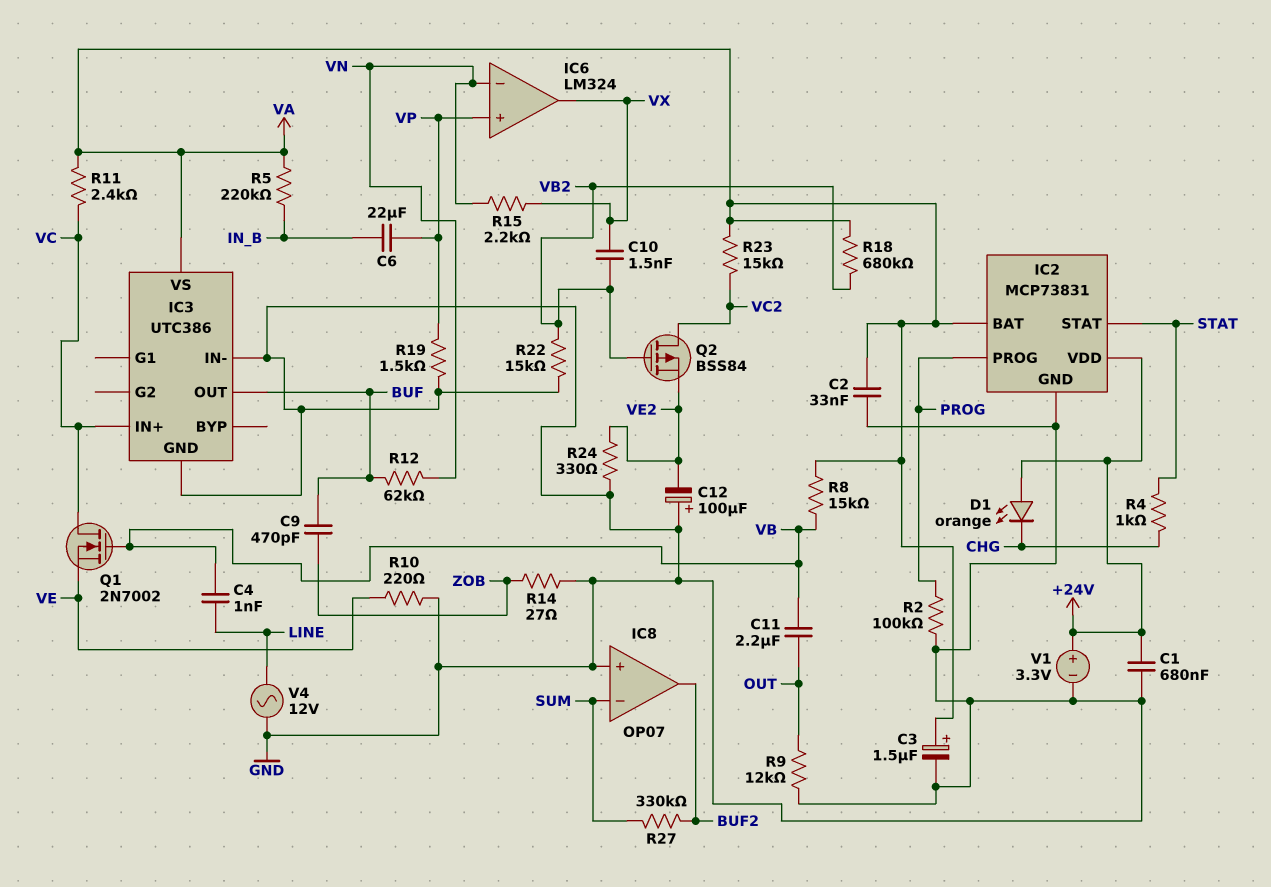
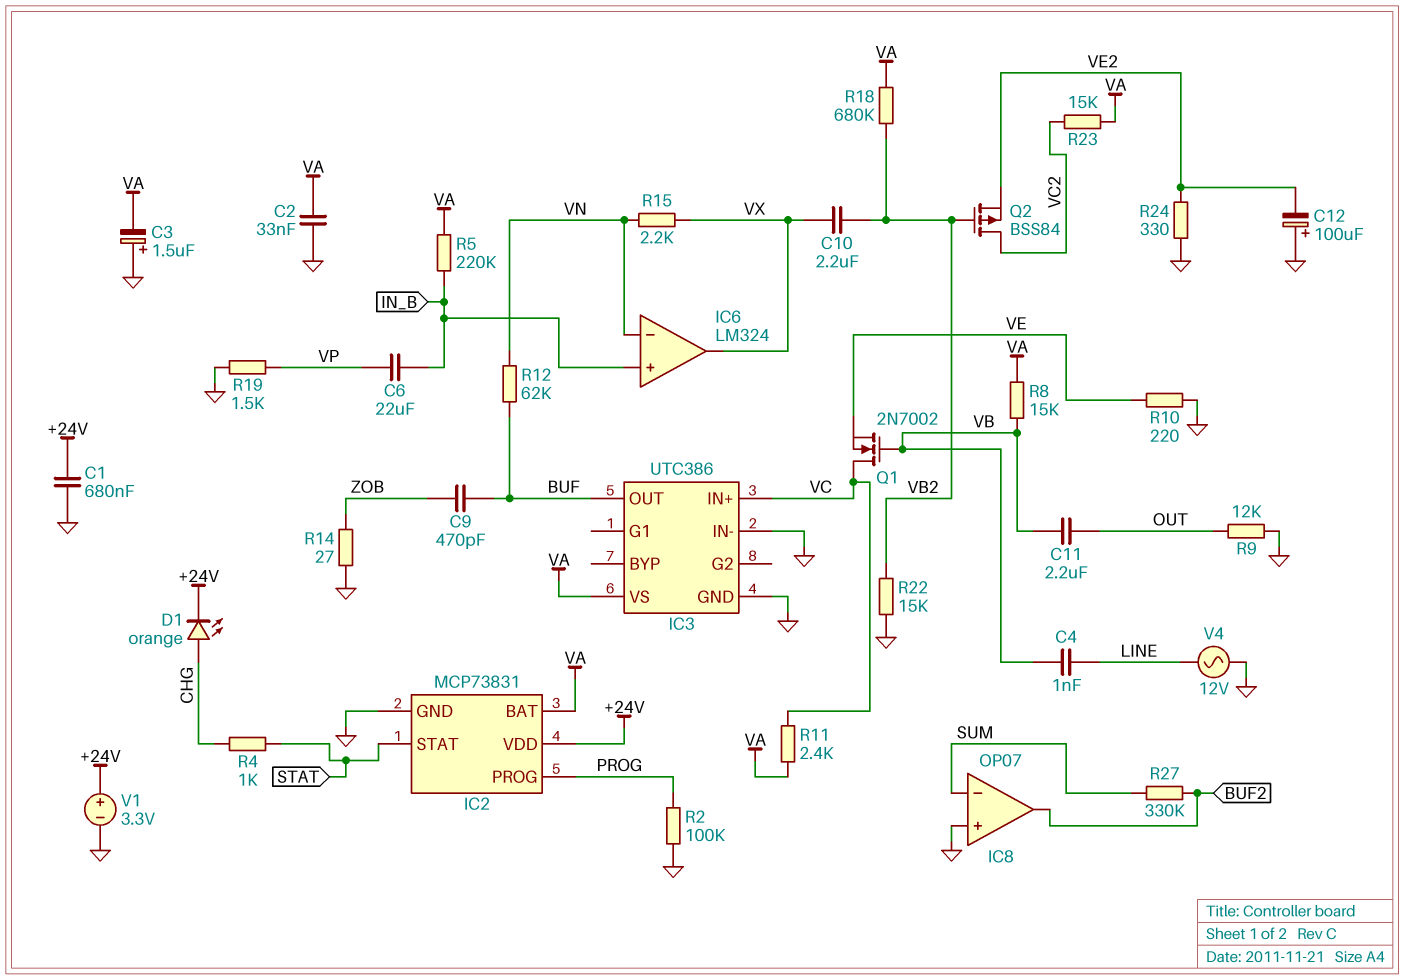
C3: 1.5uF (plus VA, minus GND) -> 1.5uF (plus GND, minus VA)
C10: 1.5nF (VB2, VX) -> 2.2uF (VB2, VX)
D1: LED orange (A +24V, K CHG) -> LED orange (A CHG, K +24V)
IC6 pin in+: VP -> IN_B

